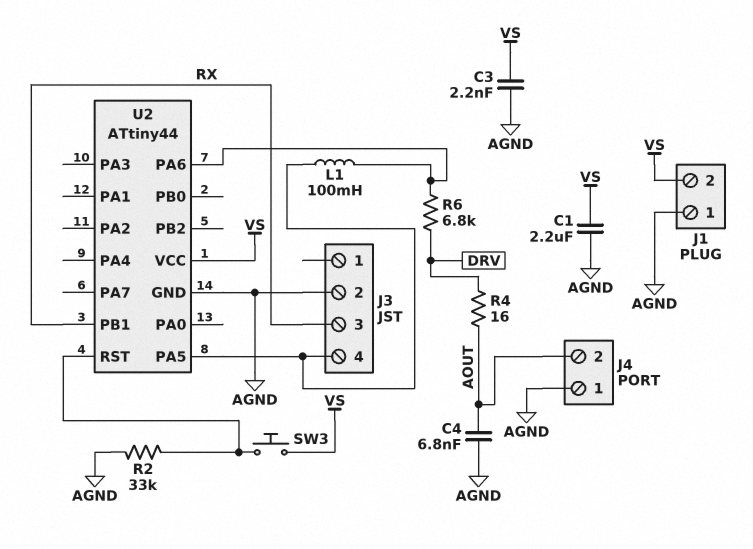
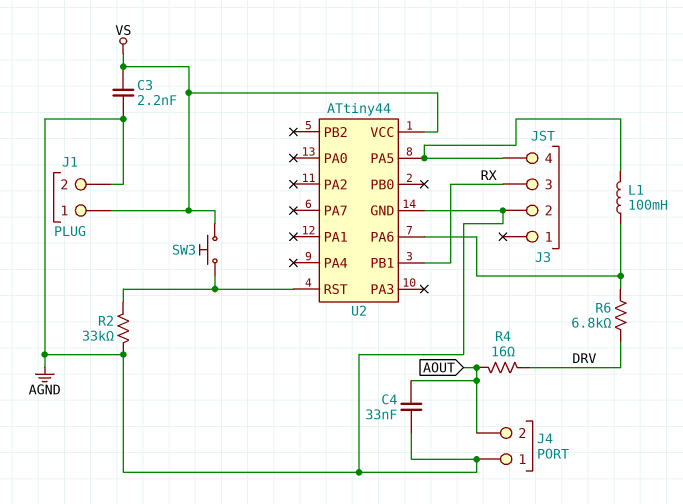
C1: 2.2uF (AGND, VS) -> none
C4: 6.8nF (AGND, AOUT) -> 33nF (AGND, AOUT)
J1 pin 1: AGND -> VS
J1 pin 2: VS -> AGND

